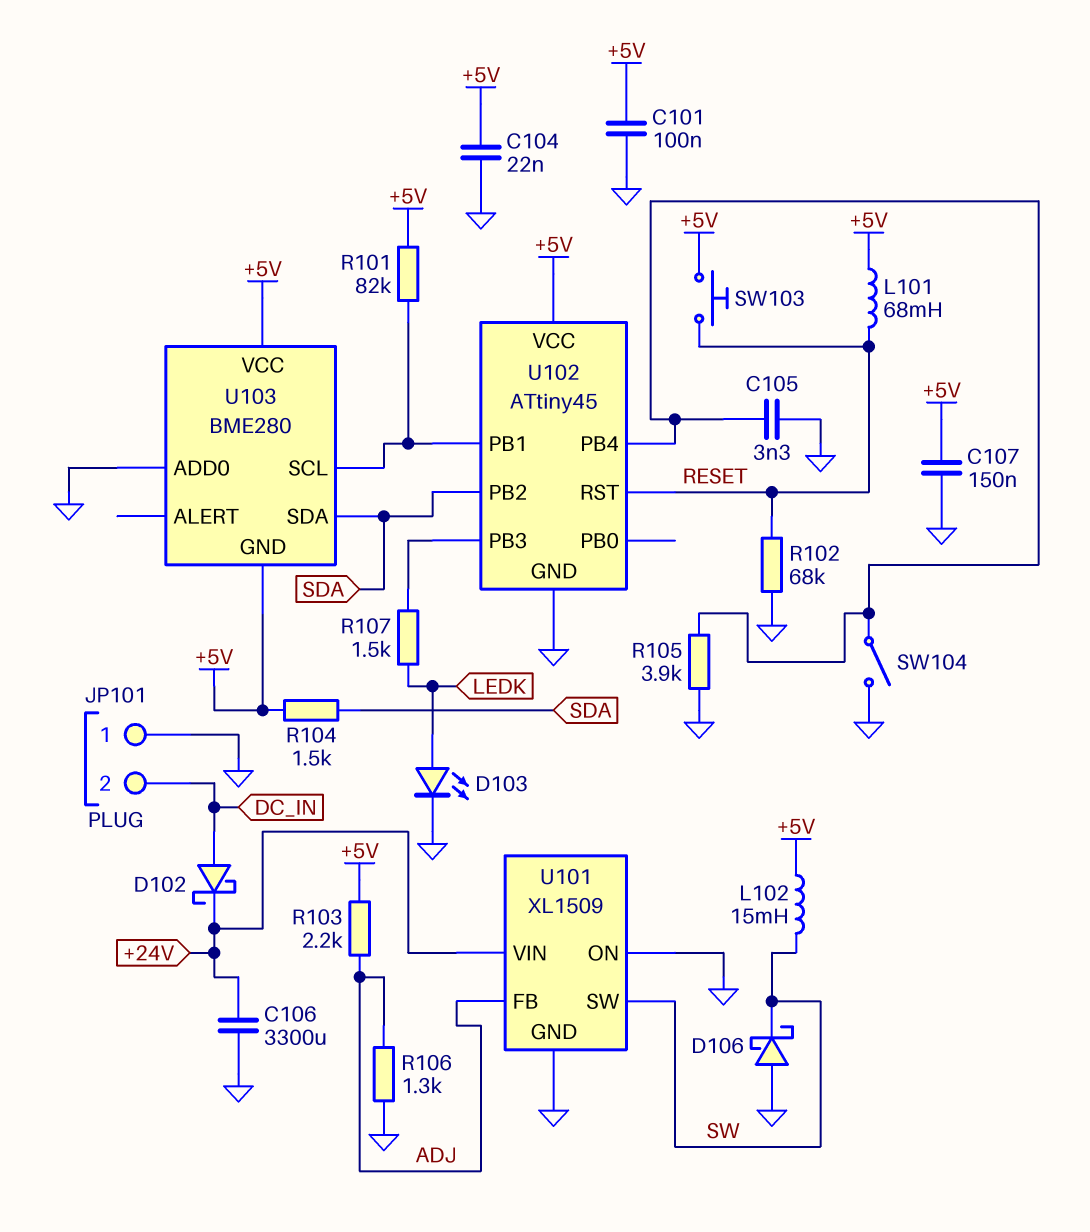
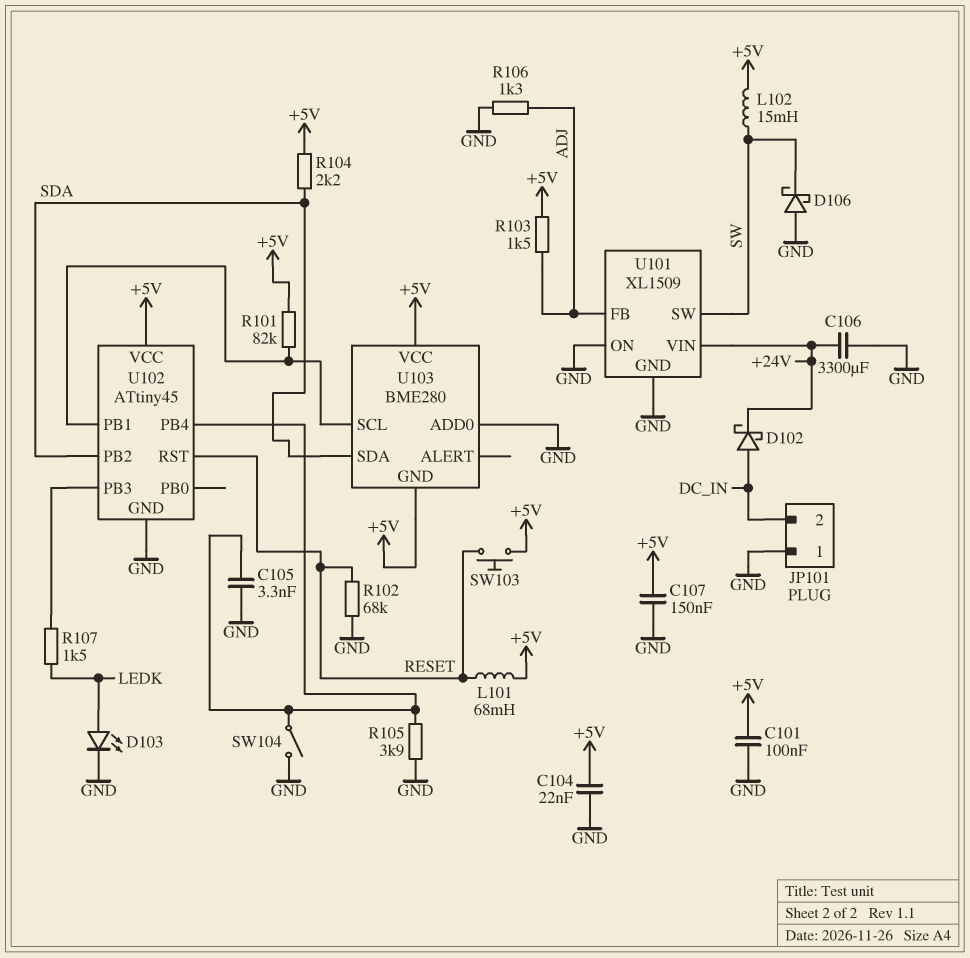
R103: 2.2k (+5V, ADJ) -> 1.5k (+5V, ADJ)
R104: 1.5k (+5V, SDA) -> 2.2k (+5V, SDA)

